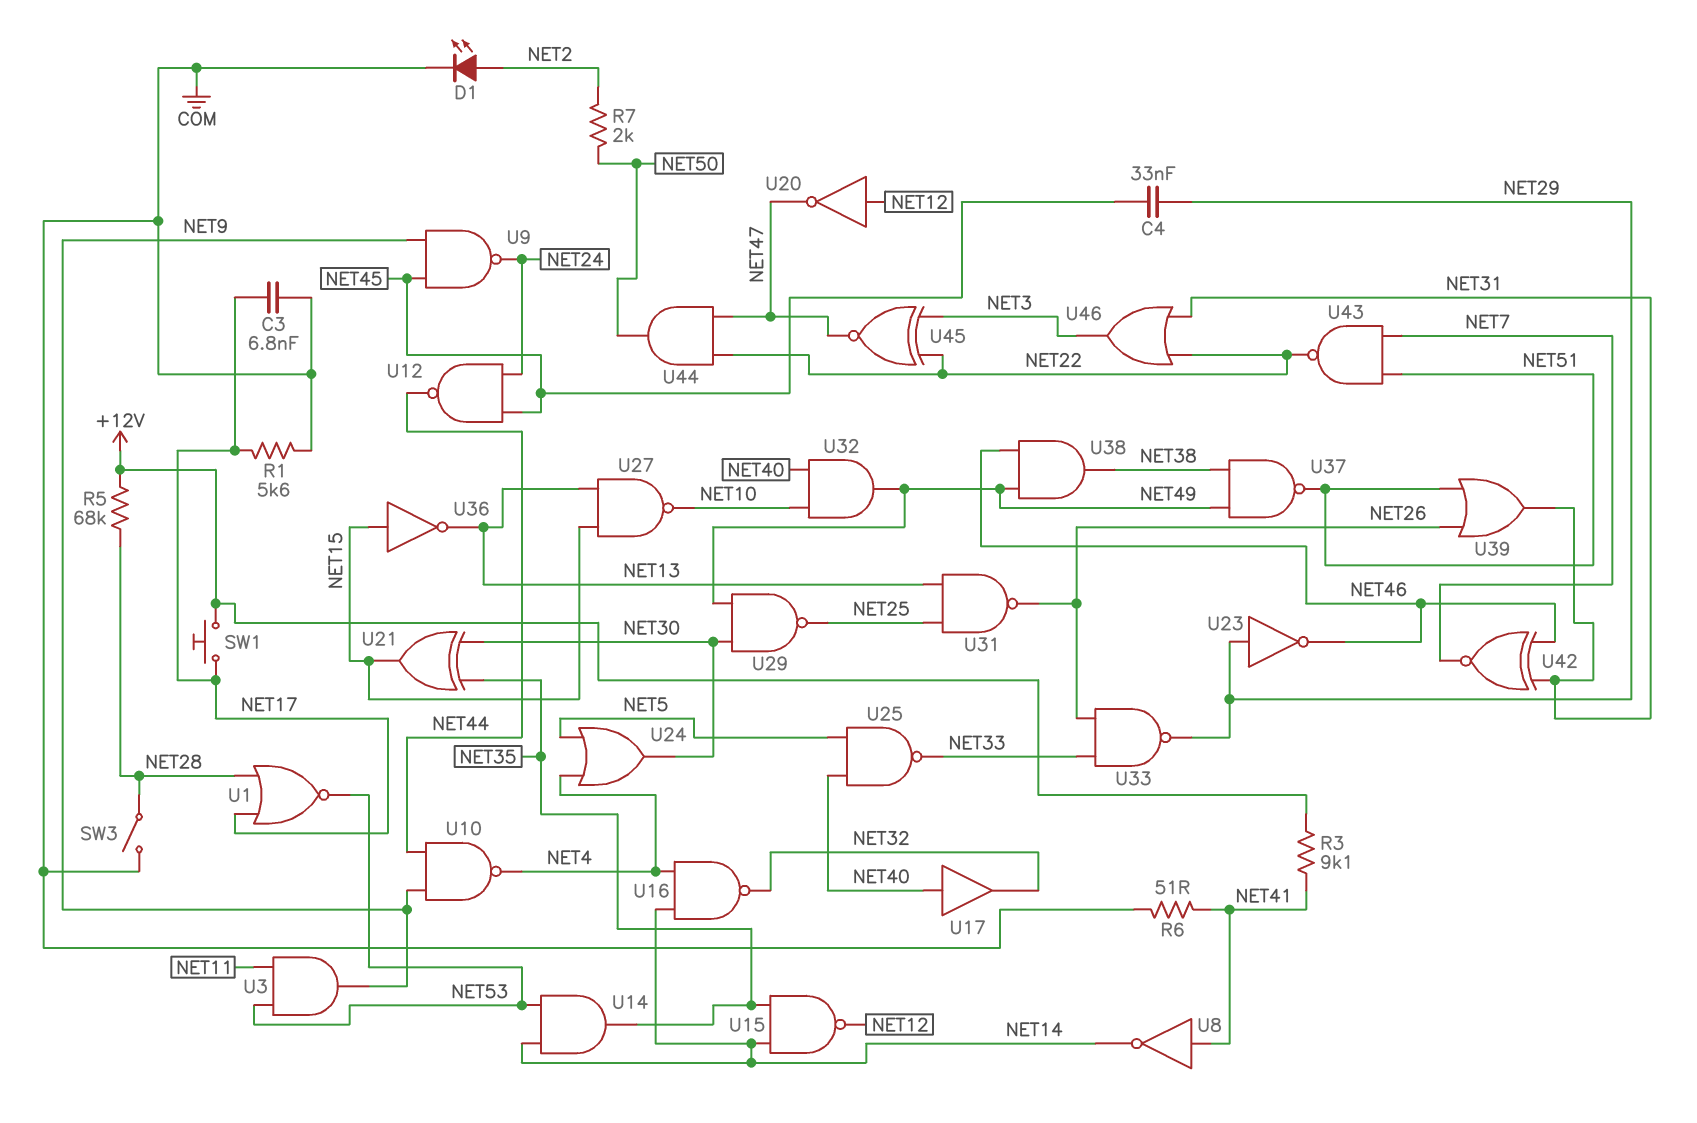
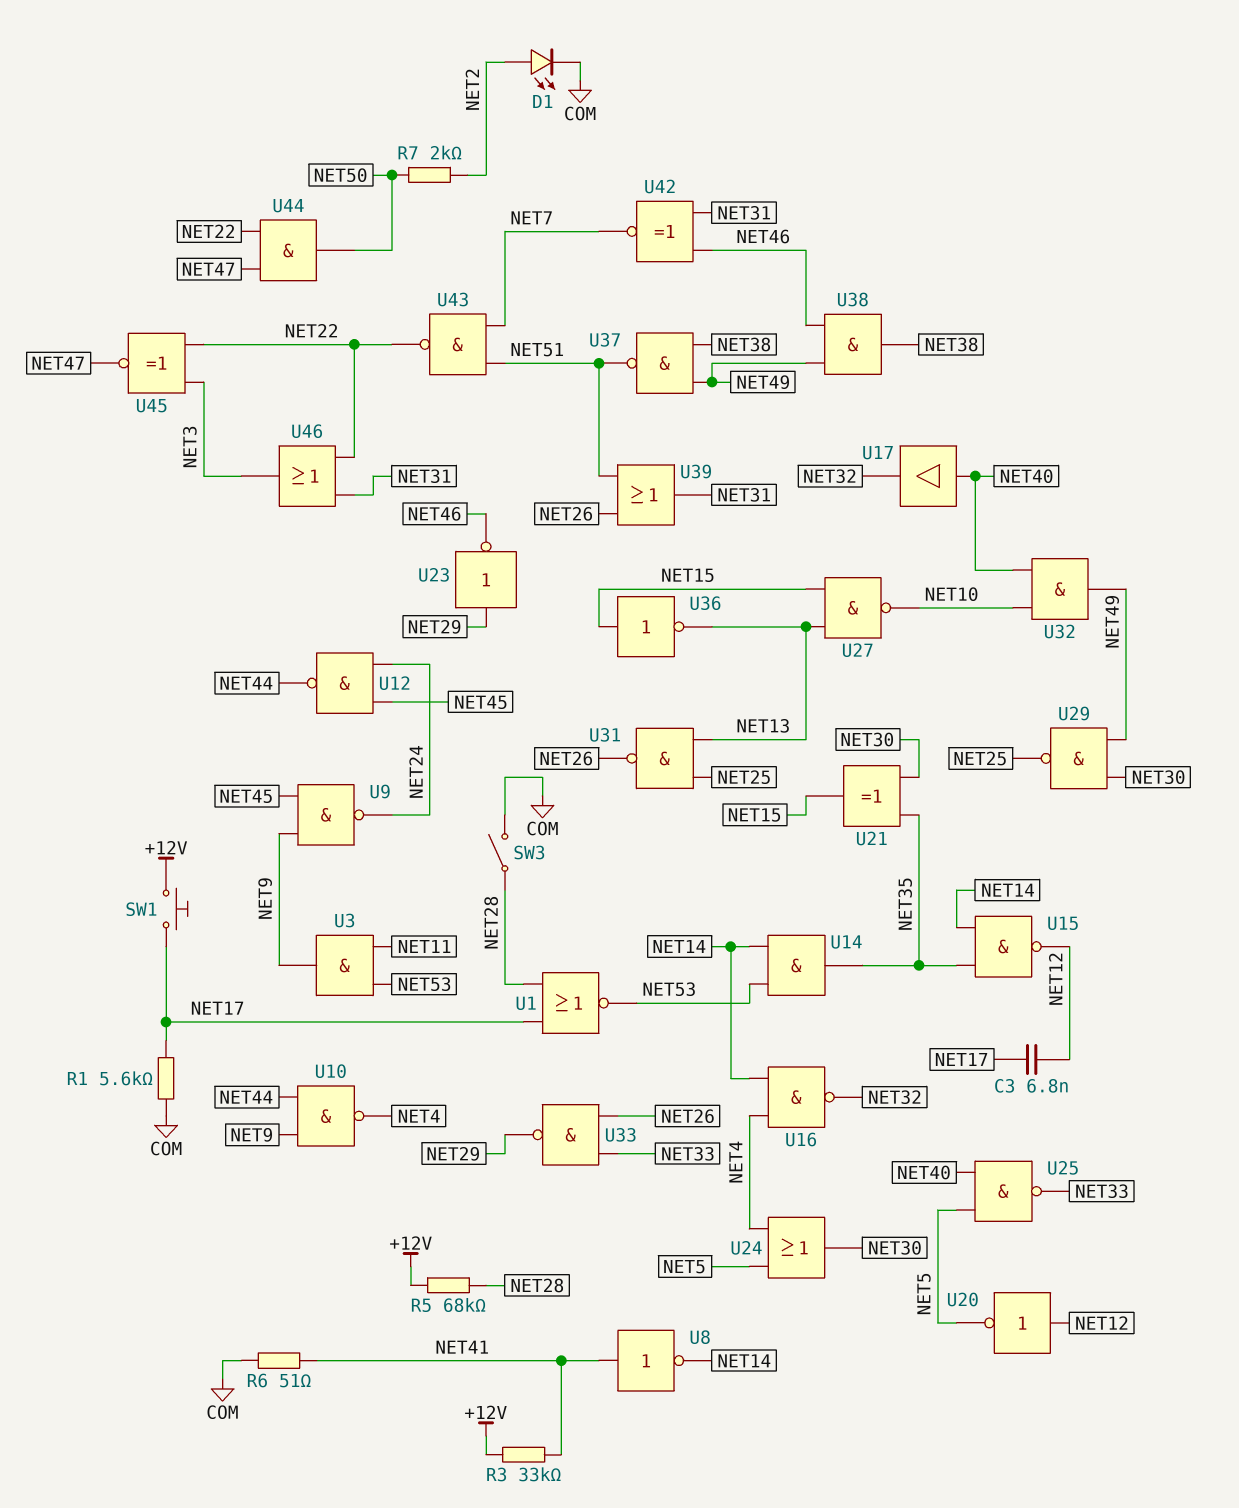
C3: 6.8nF (COM, NET17) -> 6.8nF (NET12, NET17)
C4: 33nF (NET29, NET45) -> none
R3: 9.1k (+12V, NET41) -> 33k (+12V, NET41)
U20: NOT (in NET12, out NET47) -> NOT (in NET12, out NET5)

